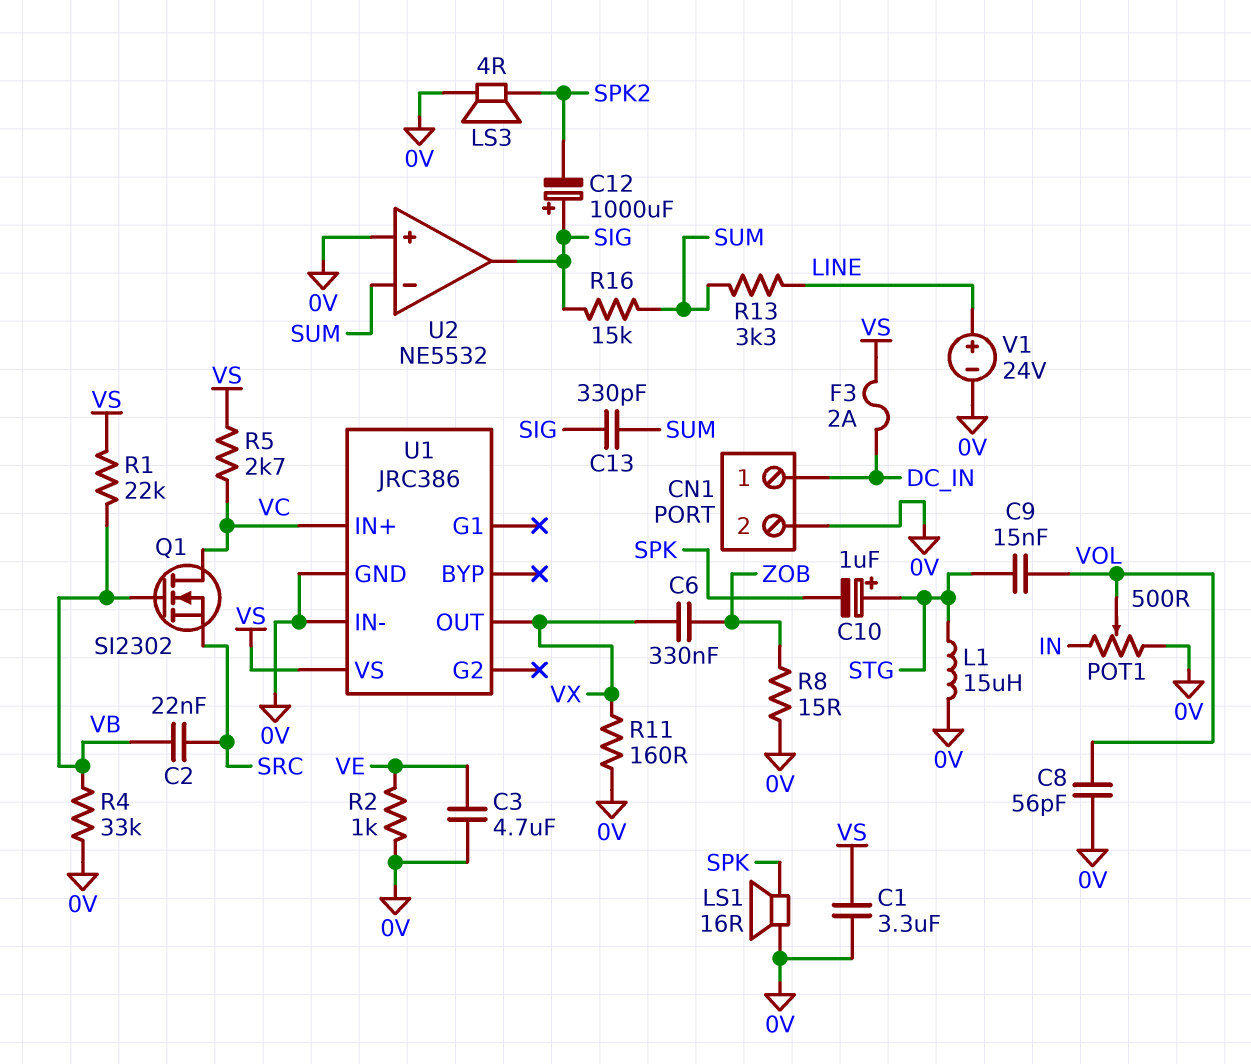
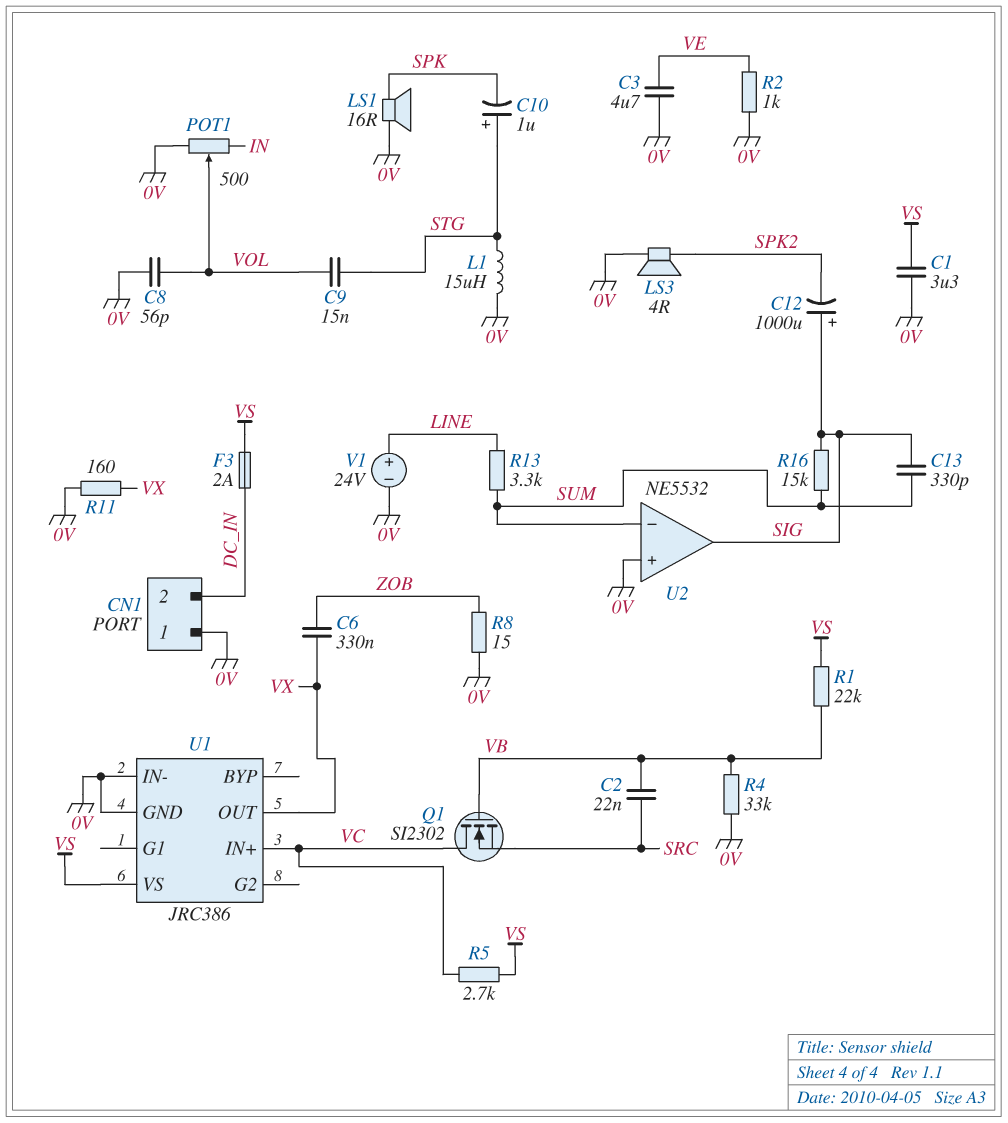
CN1 pin 1: DC_IN -> 0V
CN1 pin 2: 0V -> DC_IN

